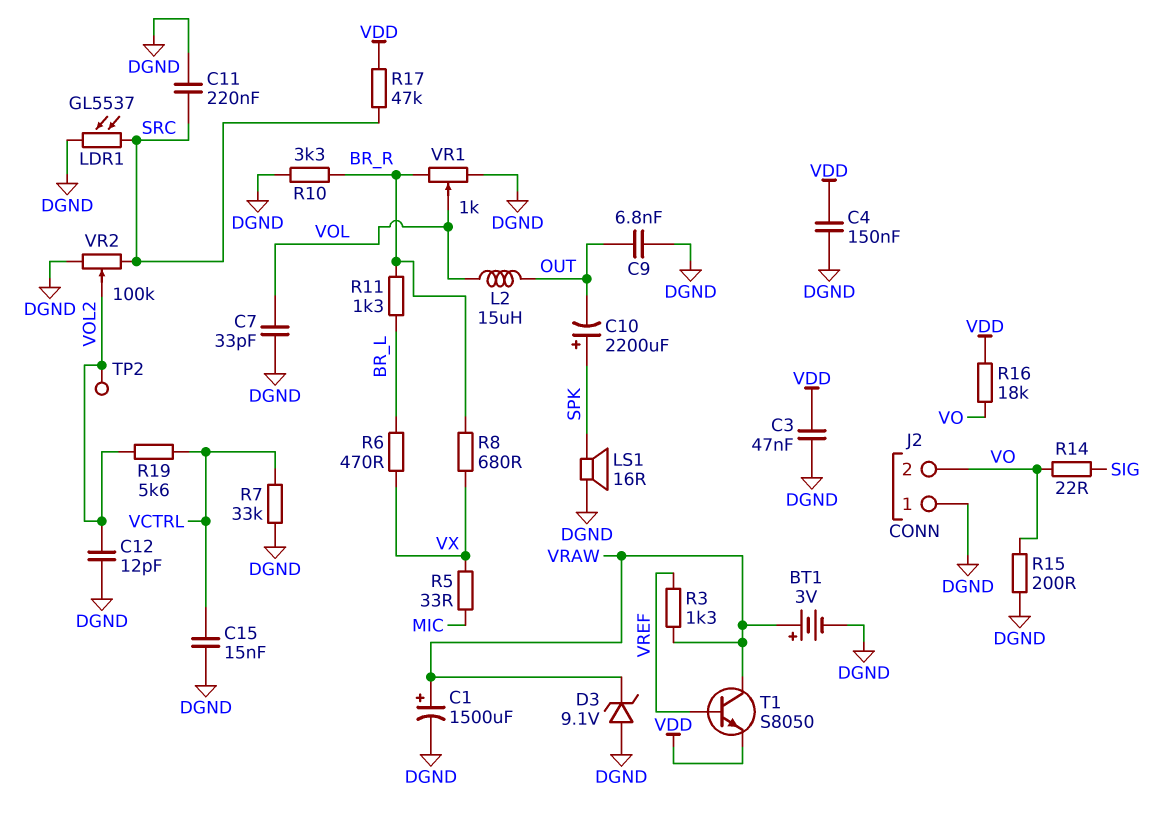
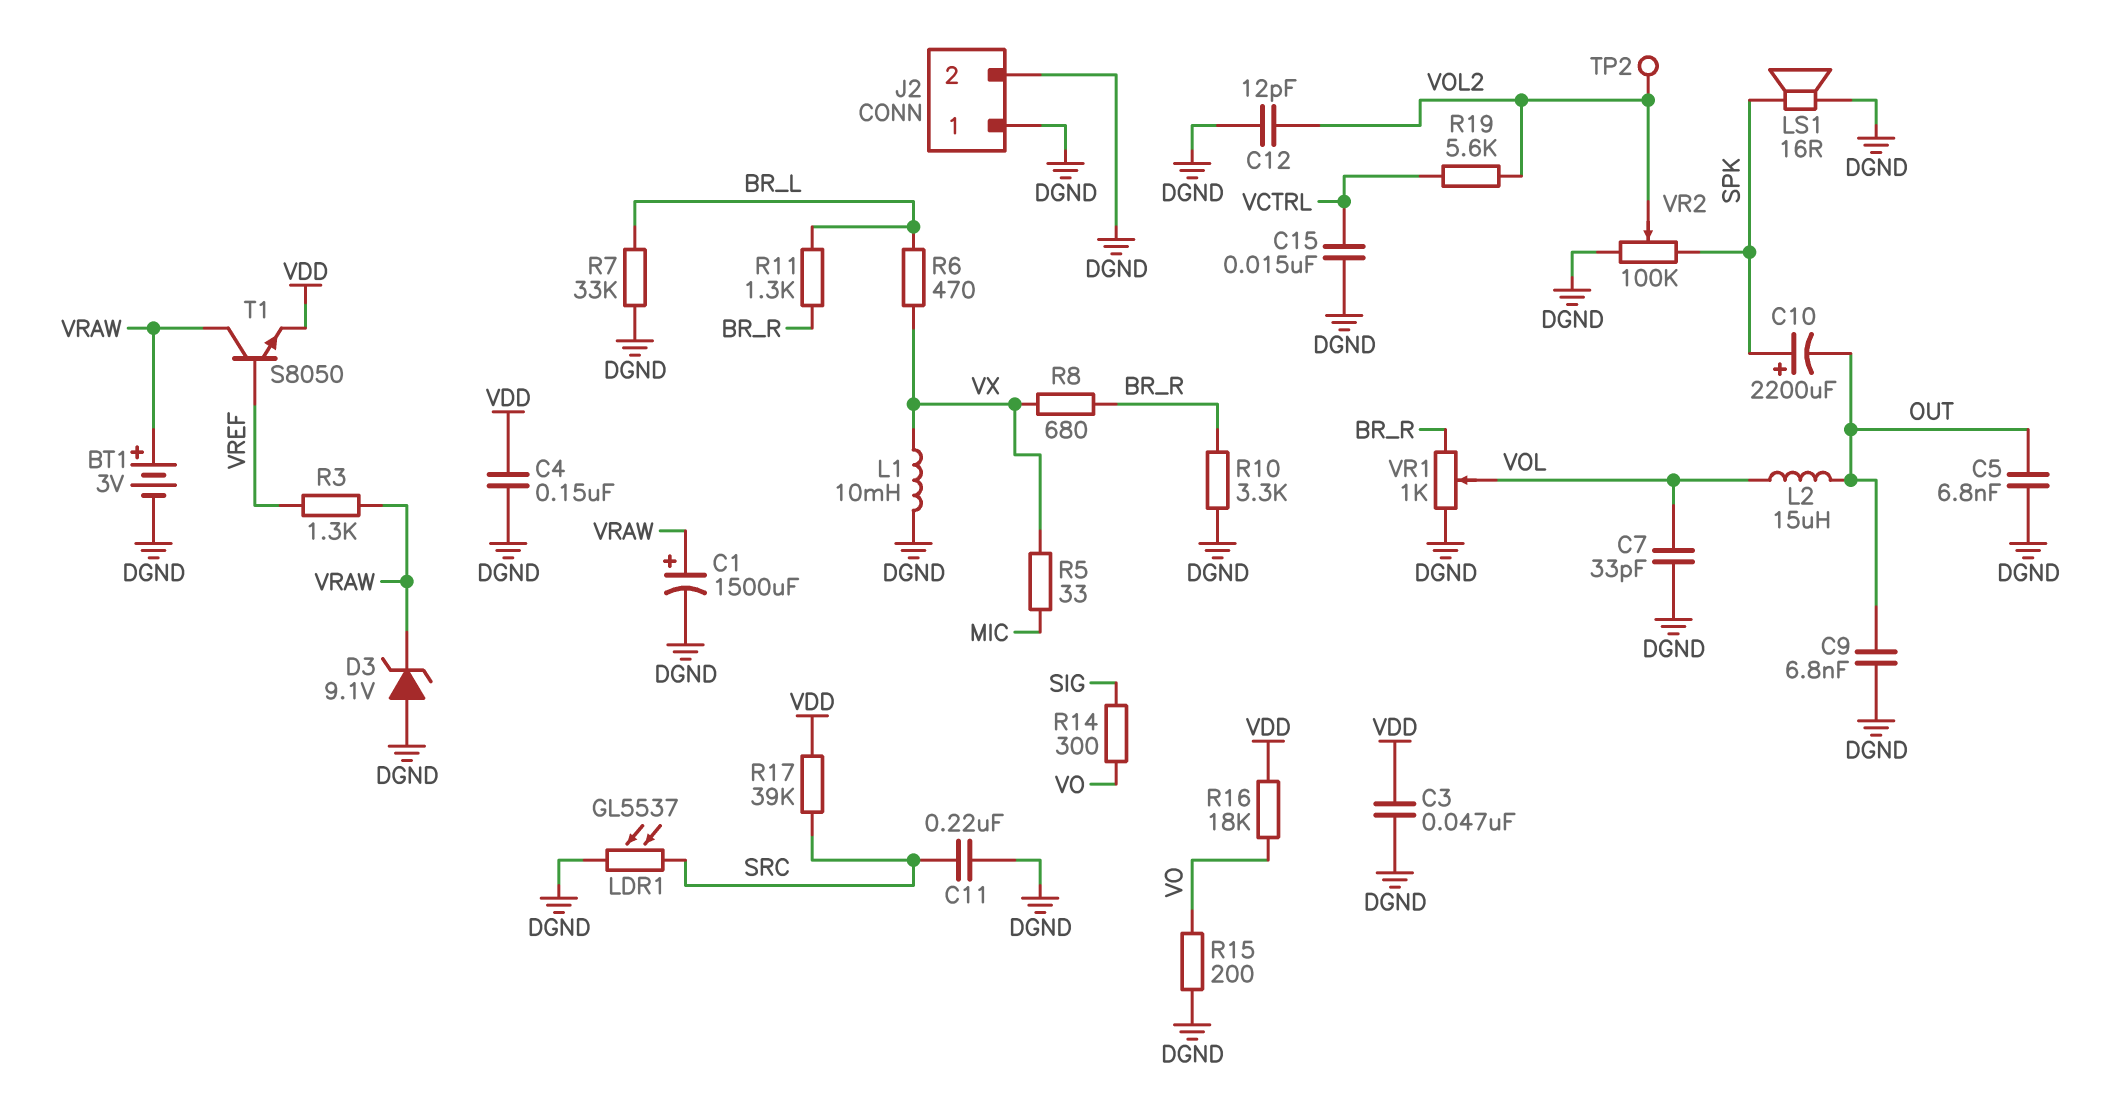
C5: none -> 6.8nF (DGND, OUT)
J2 pin 2: VO -> DGND
L1: none -> 10mH (DGND, VX)
R7: 33k (DGND, VCTRL) -> 33k (BR_L, DGND)
R14: 22 (SIG, VO) -> 300 (SIG, VO)
R17: 47k (SRC, VDD) -> 39k (SRC, VDD)
VR2: 100k (DGND, SRC, wiper VOL2) -> 100k (DGND, SPK, wiper VOL2)

